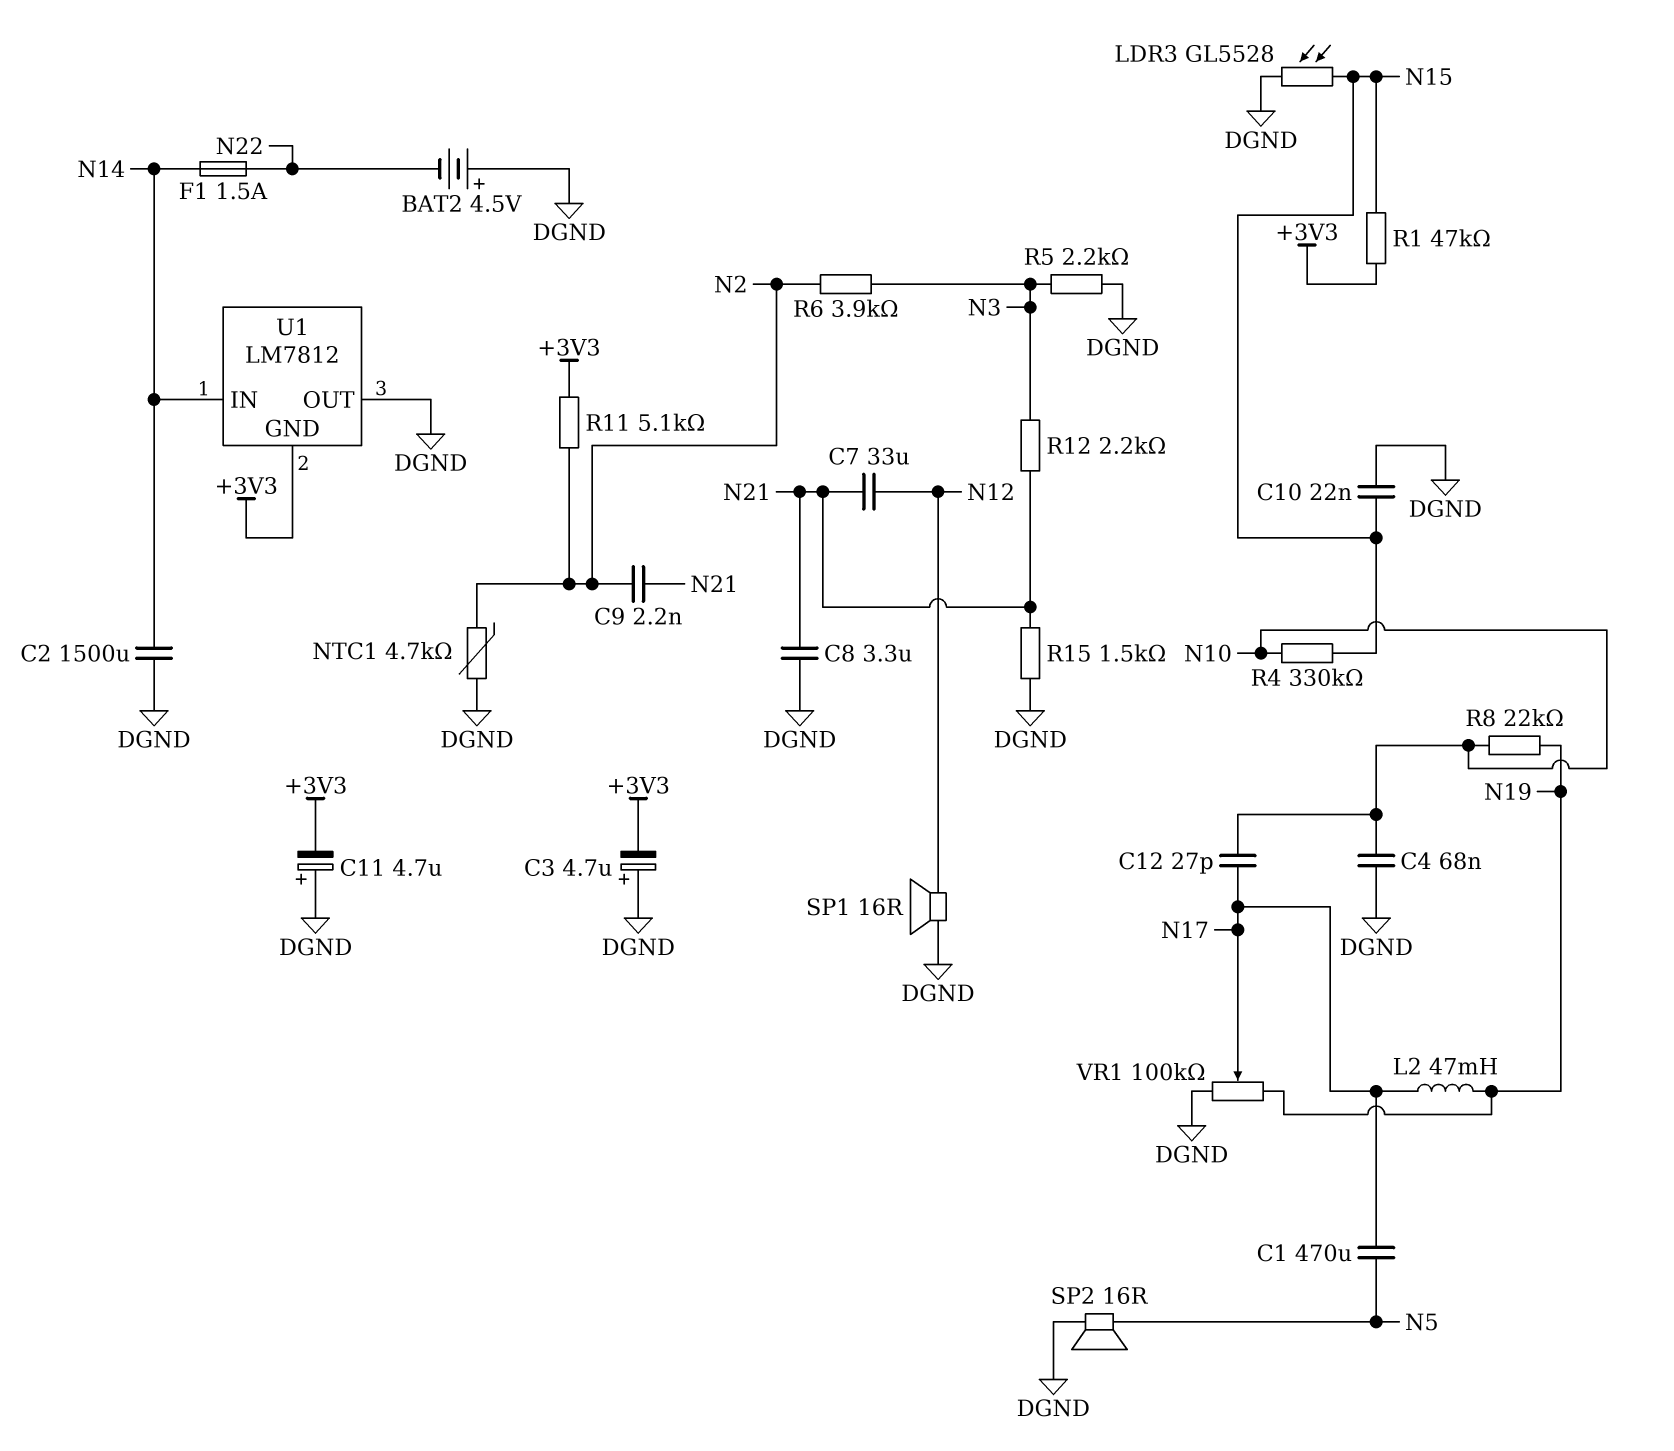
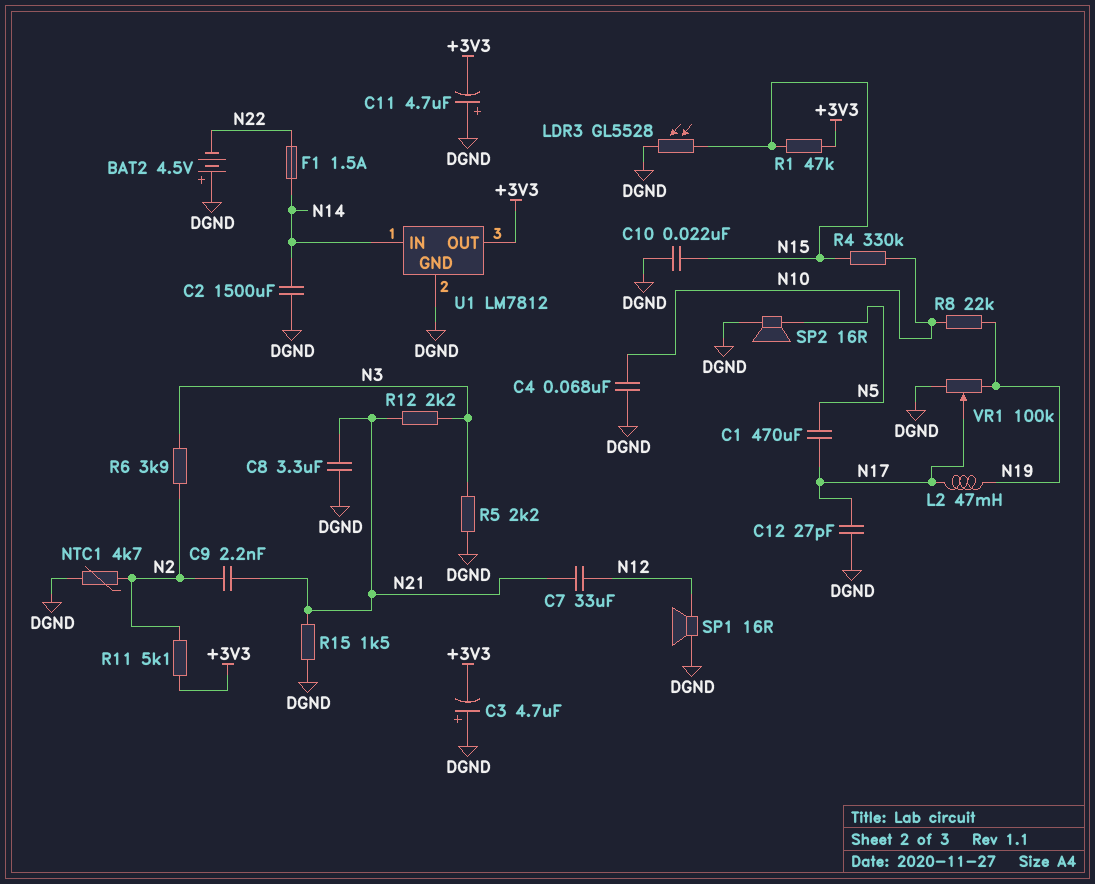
C12: 27pF (N10, N17) -> 27pF (DGND, N17)
U1 pin GND: +3V3 -> DGND
U1 pin OUT: DGND -> +3V3

